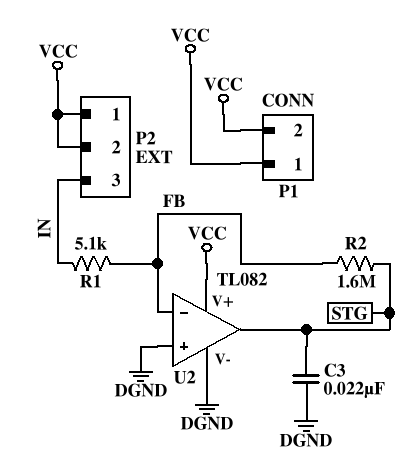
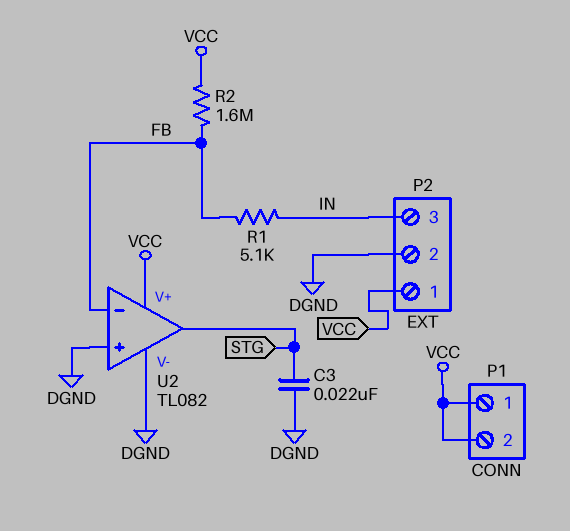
P2 pin 2: VCC -> DGND
R2: 1.6M (FB, STG) -> 1.6M (FB, VCC)

